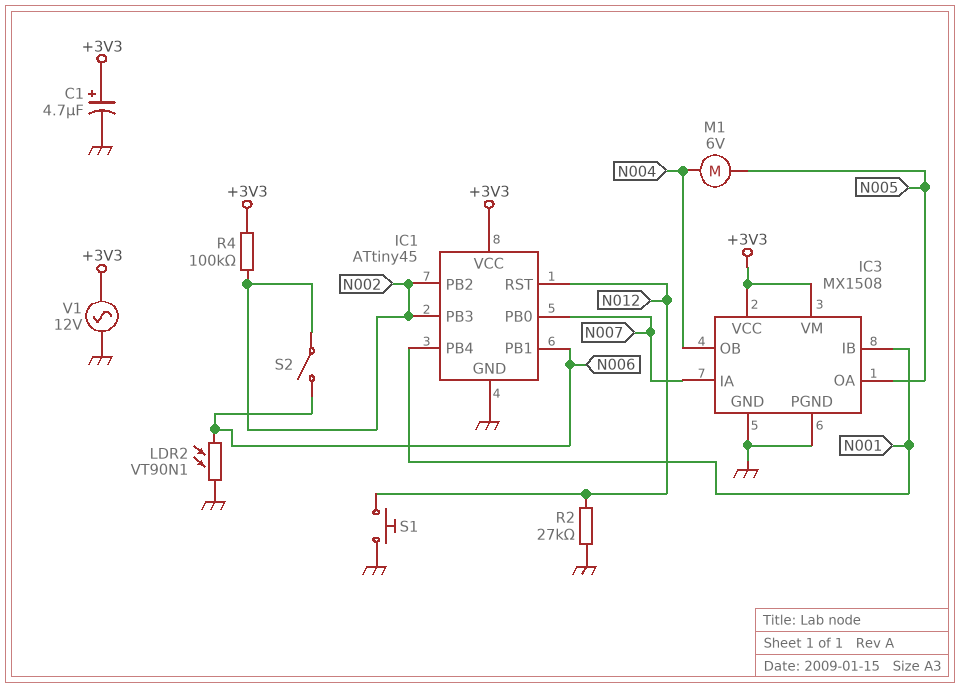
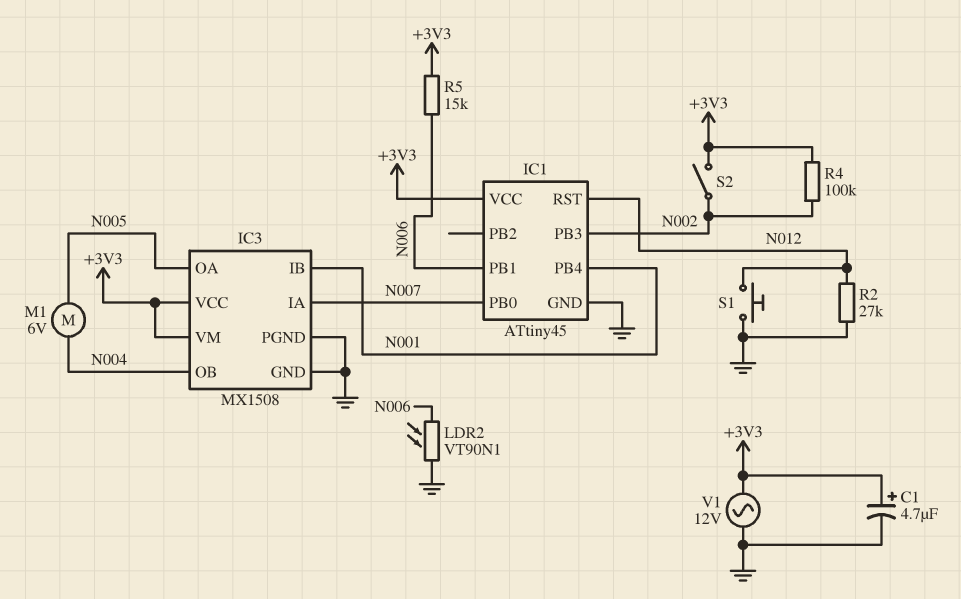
IC1 pin PB2: N002 -> none
R5: none -> 15k (+3V3, N006)
S2: switch (N002, N006) -> switch (+3V3, N002)

